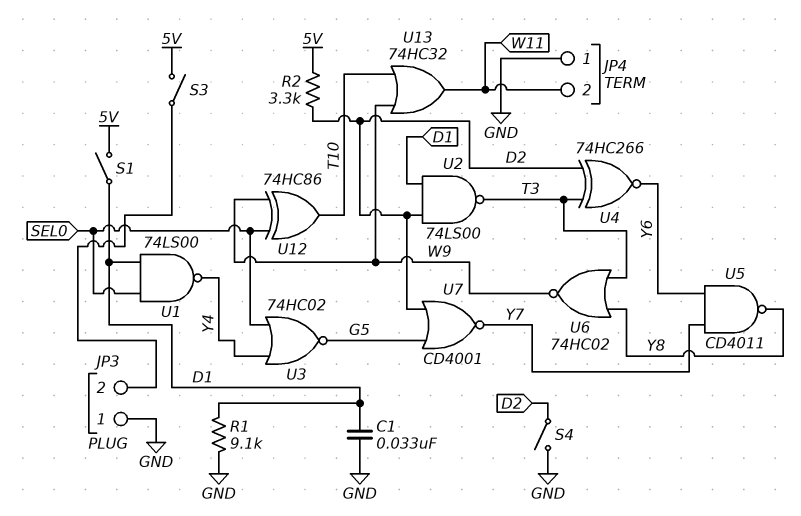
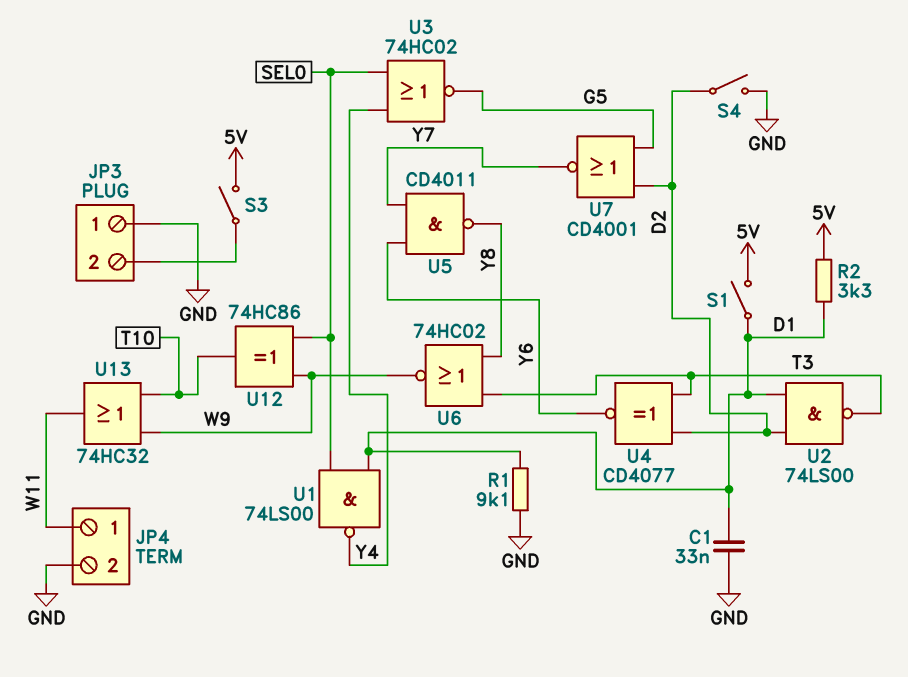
JP4 pin 1: GND -> W11
JP4 pin 2: W11 -> GND
R2: 3.3k (5V, D2) -> 3.3k (5V, D1)
U4: XNOR 74HC266 (in D2, in T3, out Y6) -> XNOR CD4077 (in D2, in T3, out Y6)

